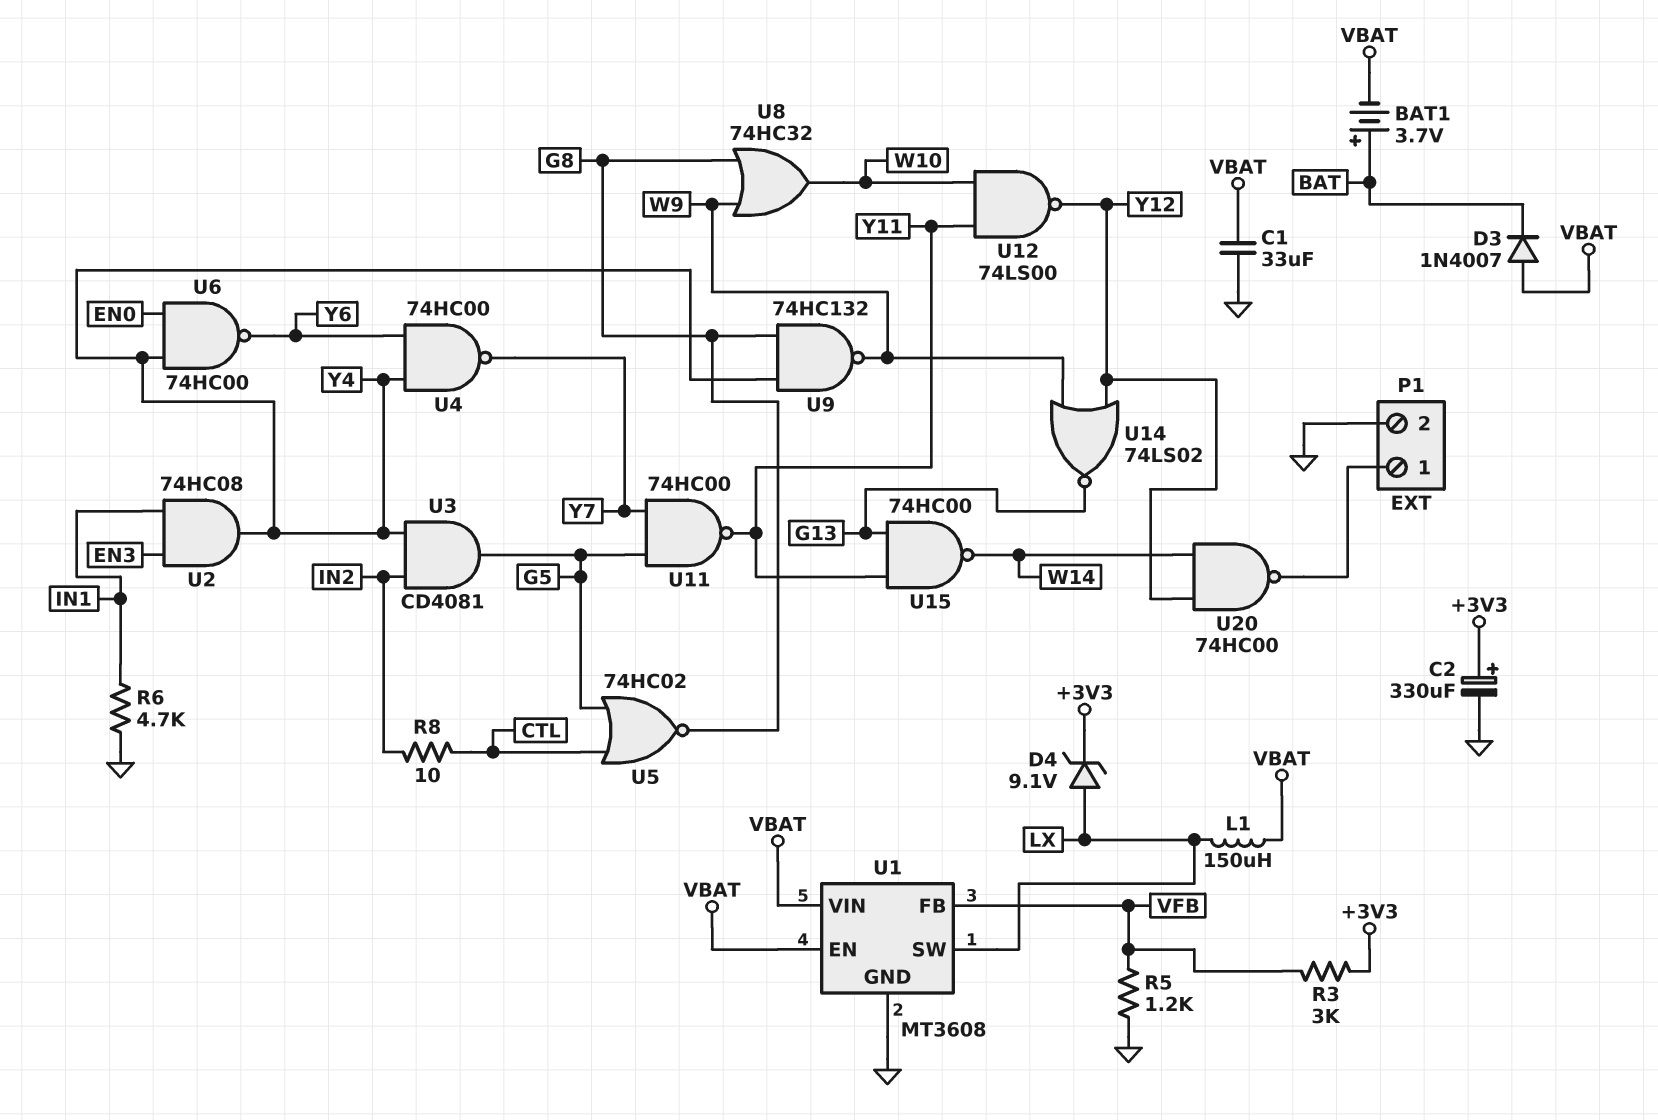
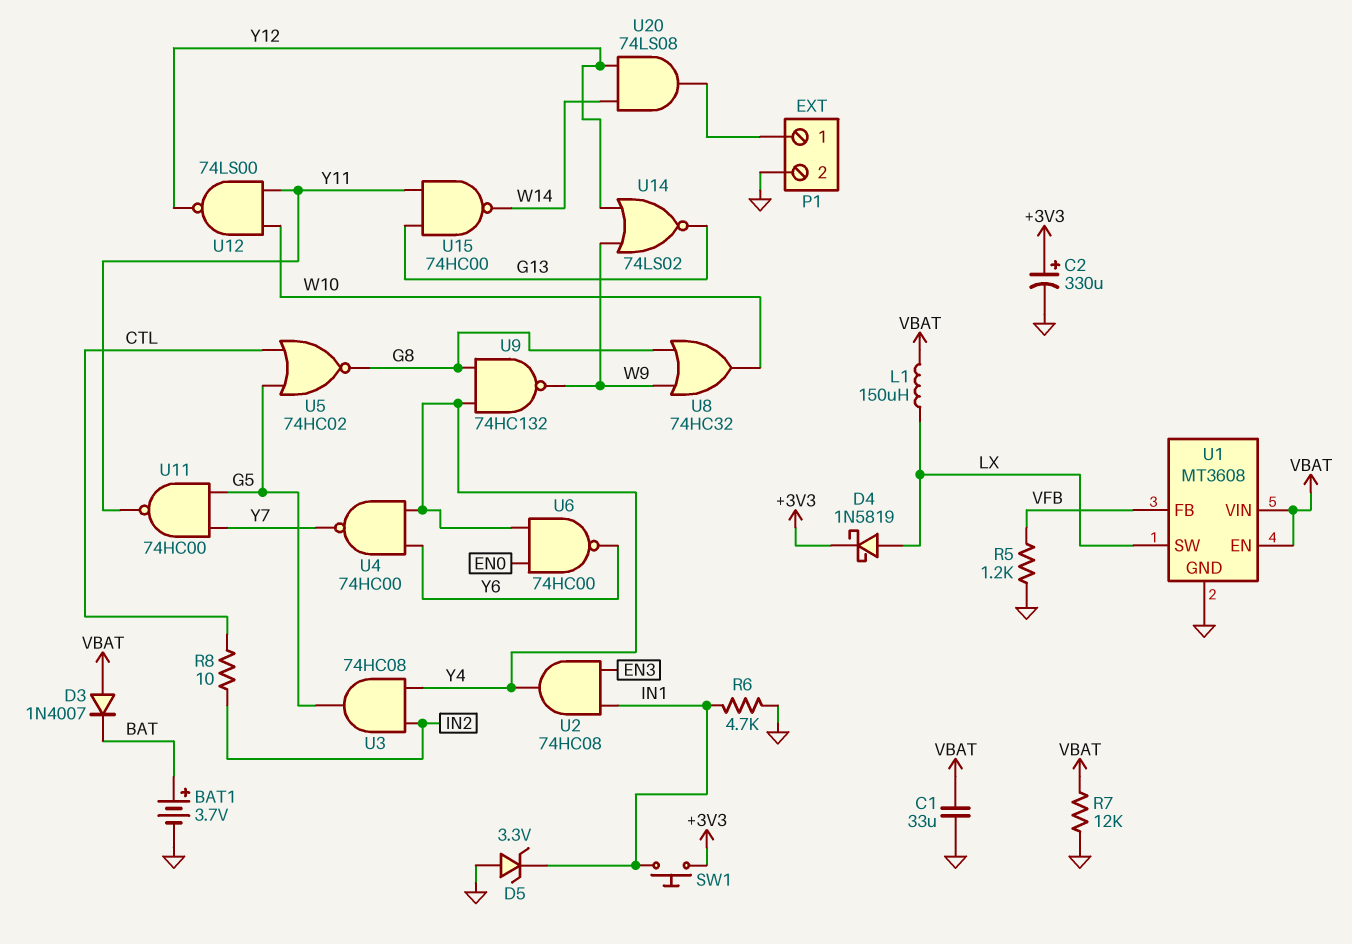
BAT1: 3.7V (plus BAT, minus VBAT) -> 3.7V (plus BAT, minus GND)
D4: zener 9.1V (A LX, K +3V3) -> schottky 1N5819 (A LX, K +3V3)
D5: none -> zener 3.3V (A GND, K IN1)
R3: 3k (+3V3, VFB) -> none
R7: none -> 12k (GND, VBAT)
SW1: none -> button (+3V3, IN1)
U3: AND CD4081 (in IN2, in Y4, out G5) -> AND 74HC08 (in IN2, in Y4, out G5)
U20: NAND 74HC00 (in W14, in Y12, out P1/1) -> AND 74LS08 (in W14, in Y12, out P1/1)

